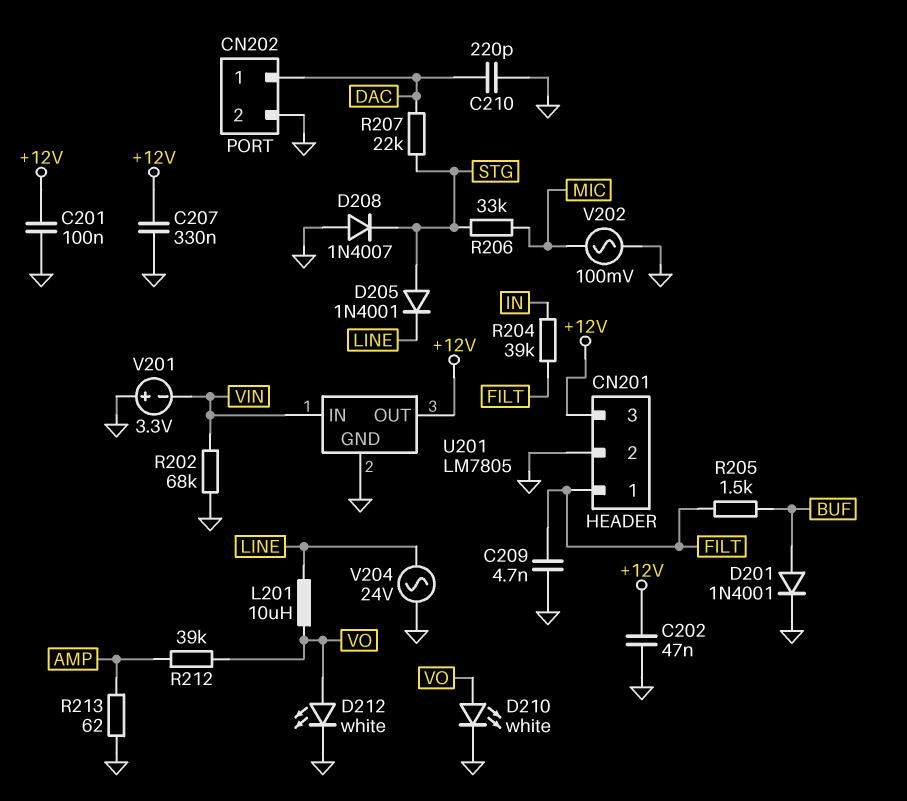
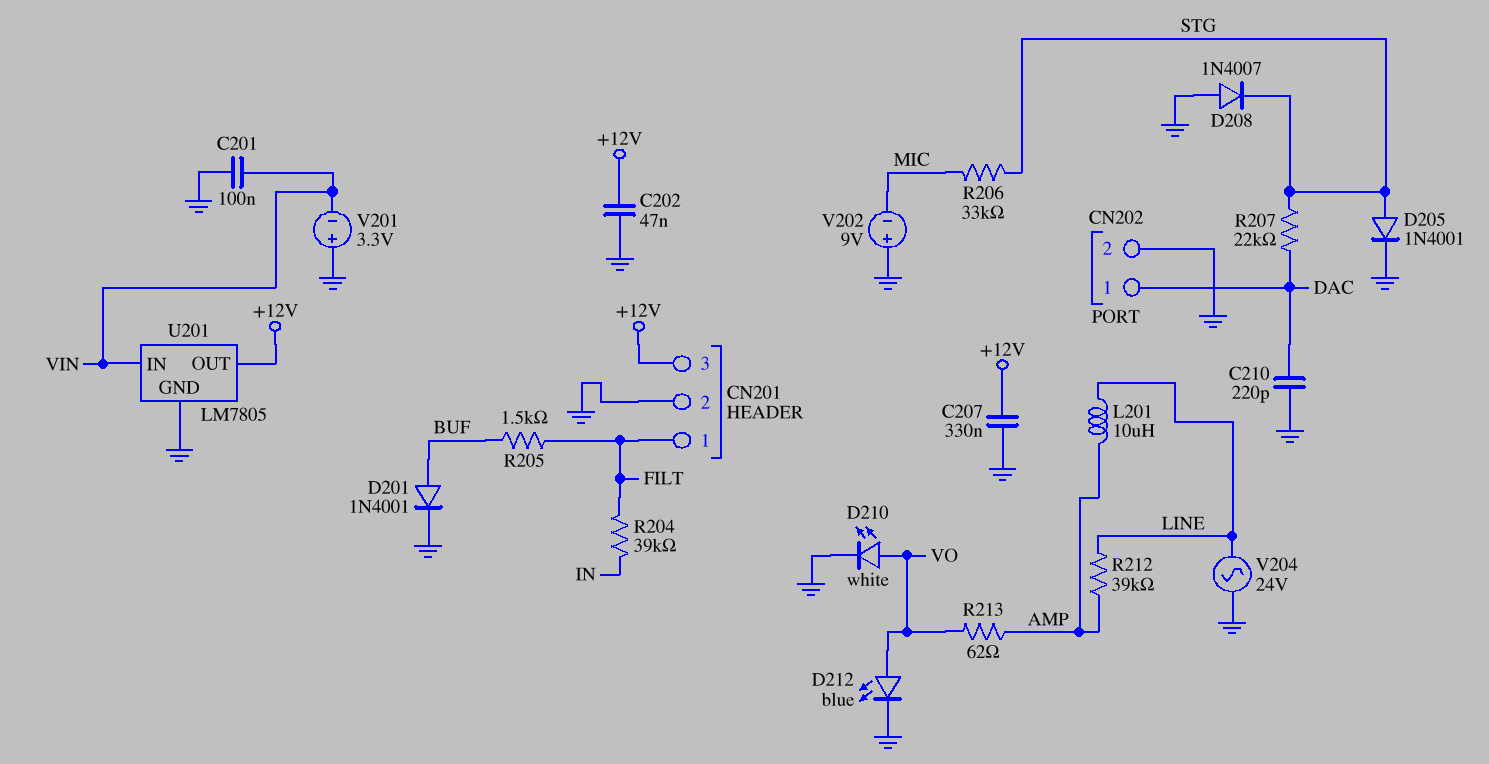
C201: 100nF (+12V, GND) -> 100nF (GND, VIN)
C209: 4.7nF (FILT, GND) -> none
D205: diode 1N4001 (A STG, K LINE) -> diode 1N4001 (A STG, K GND)
D212: LED white (A VO, K GND) -> LED blue (A VO, K GND)
L201: 10uH (LINE, VO) -> 10uH (AMP, LINE)
R202: 68k (GND, VIN) -> none
R212: 39k (AMP, VO) -> 39k (AMP, LINE)
R213: 62 (AMP, GND) -> 62 (AMP, VO)
V202: AC 100mV (GND, MIC) -> 9V (plus GND, minus MIC)

